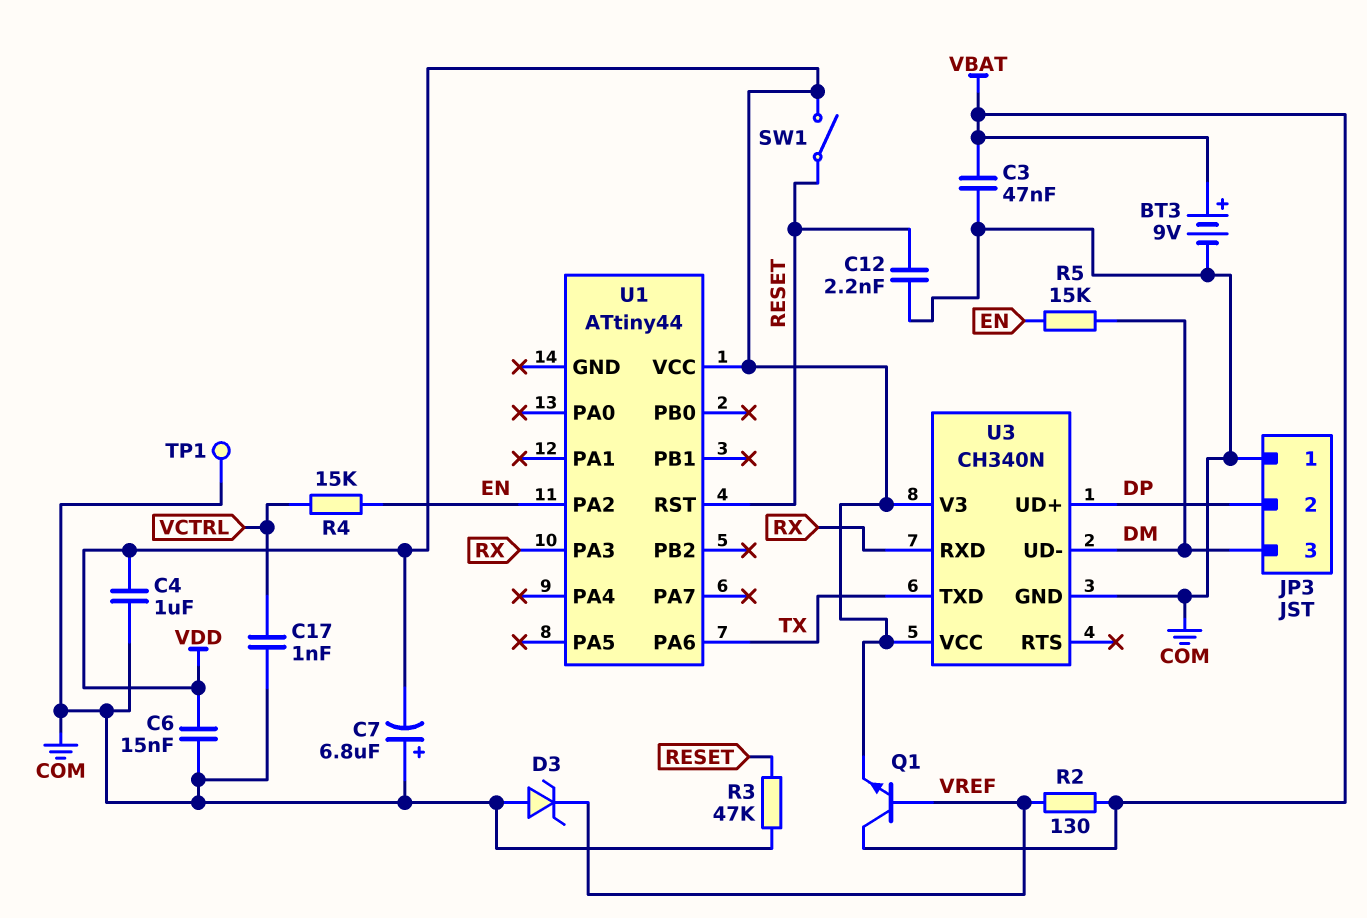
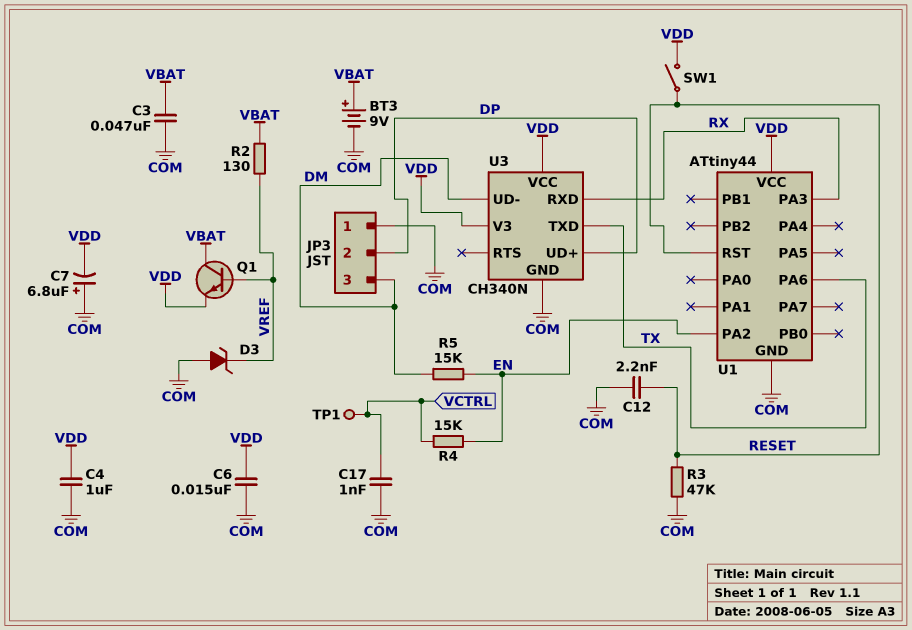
TP1: test point (COM) -> test point (VCTRL)
U1 pin GND: none -> COM

